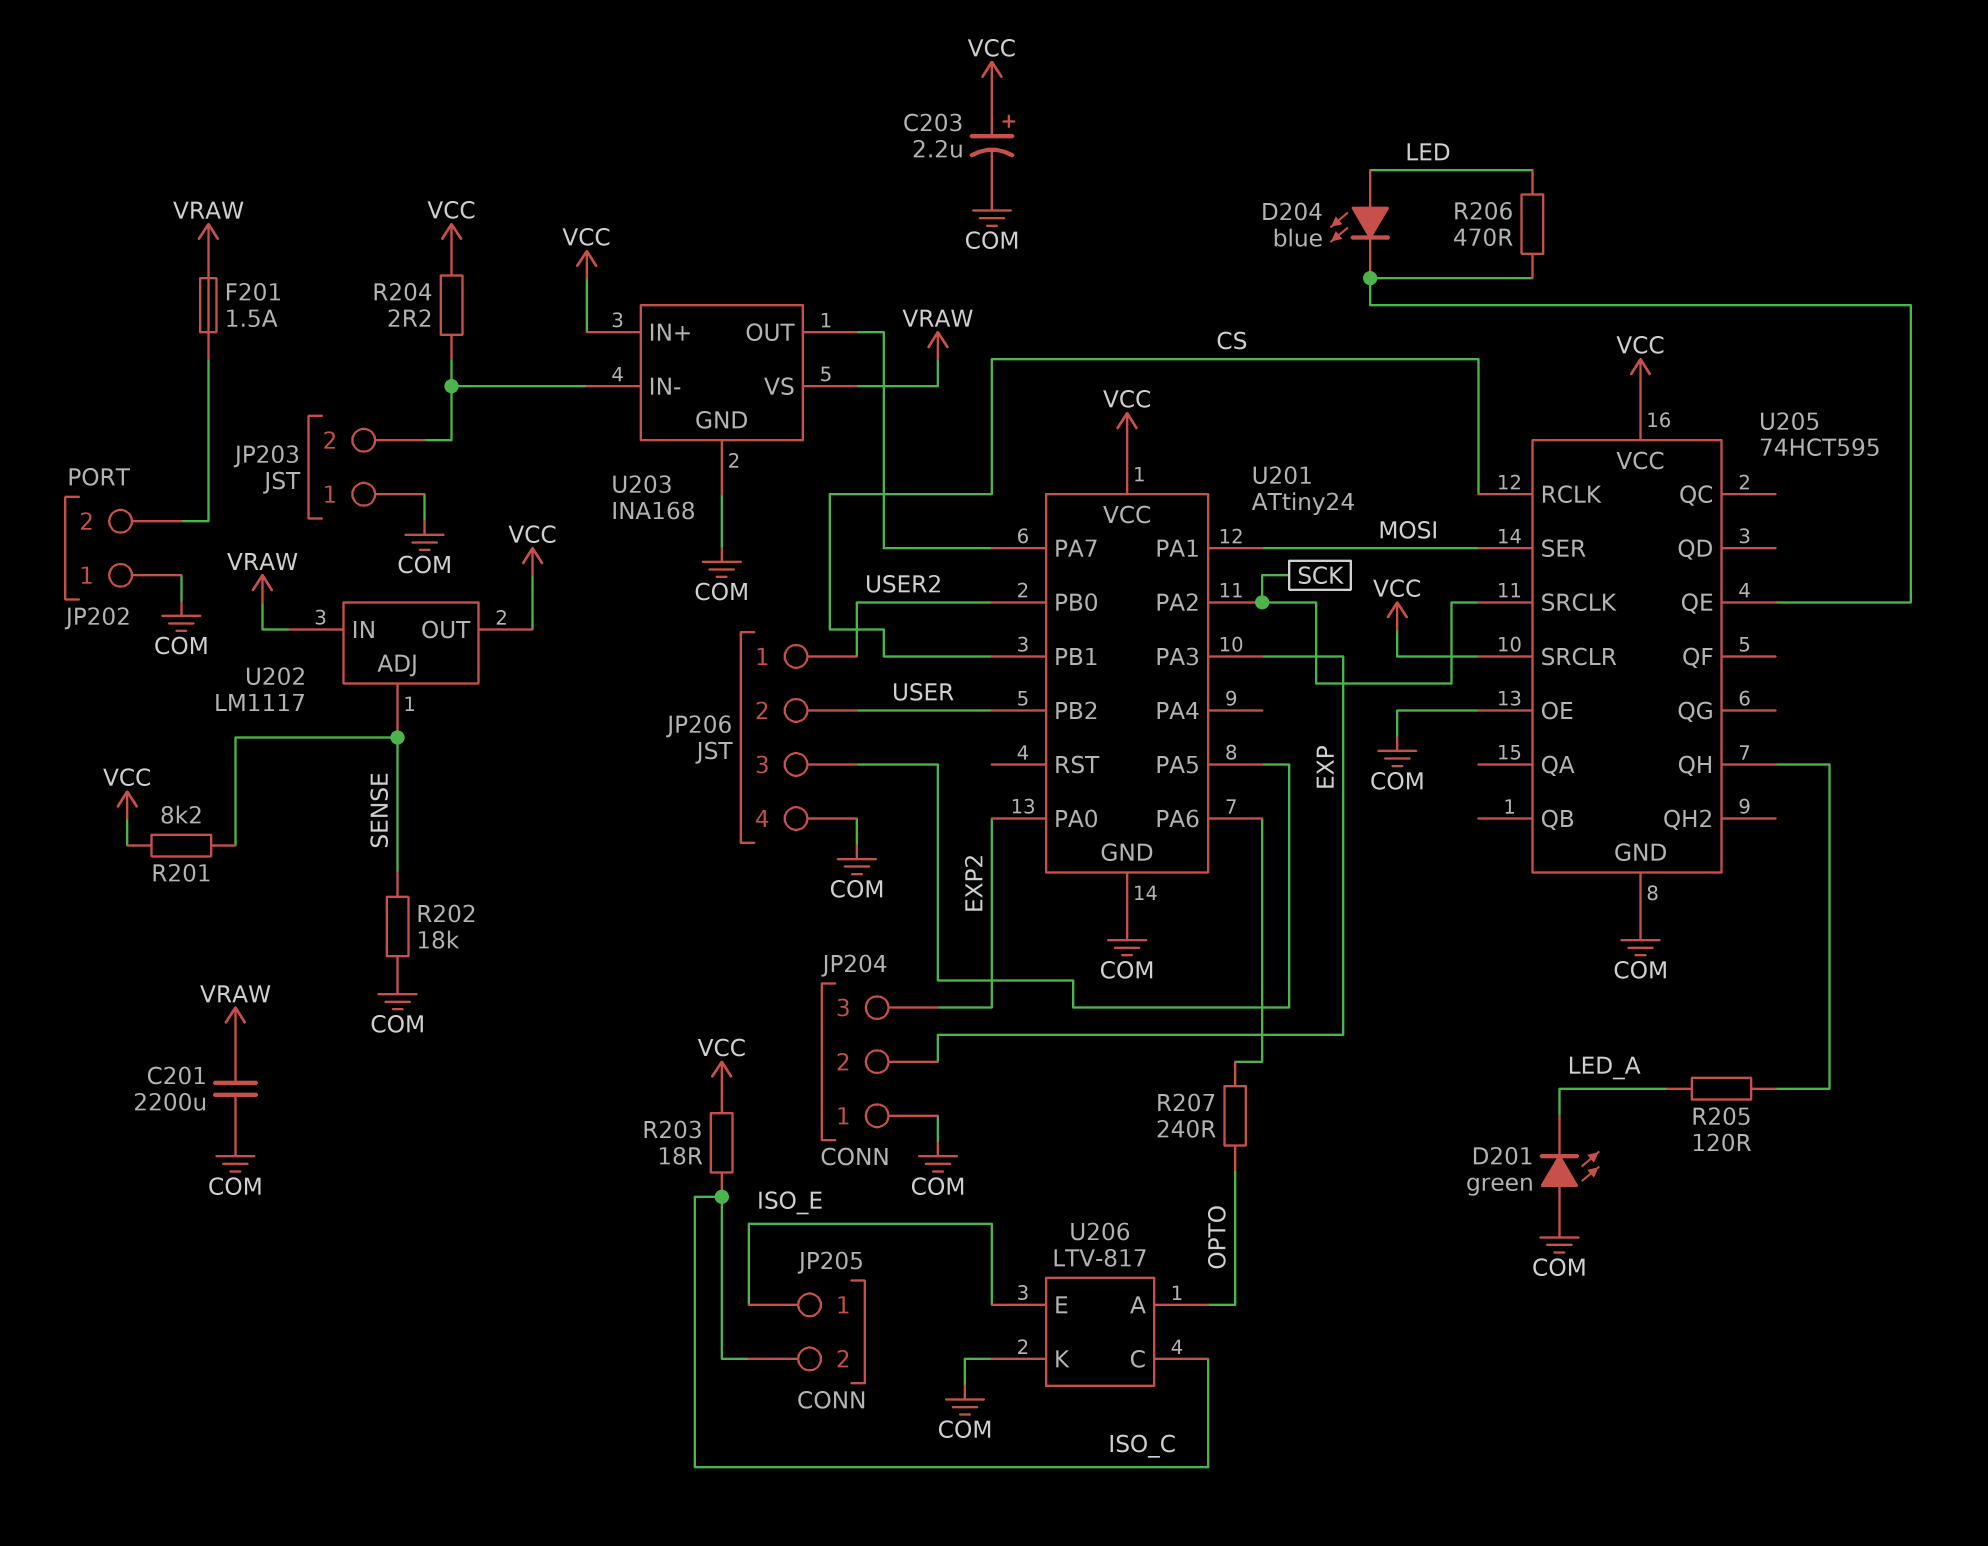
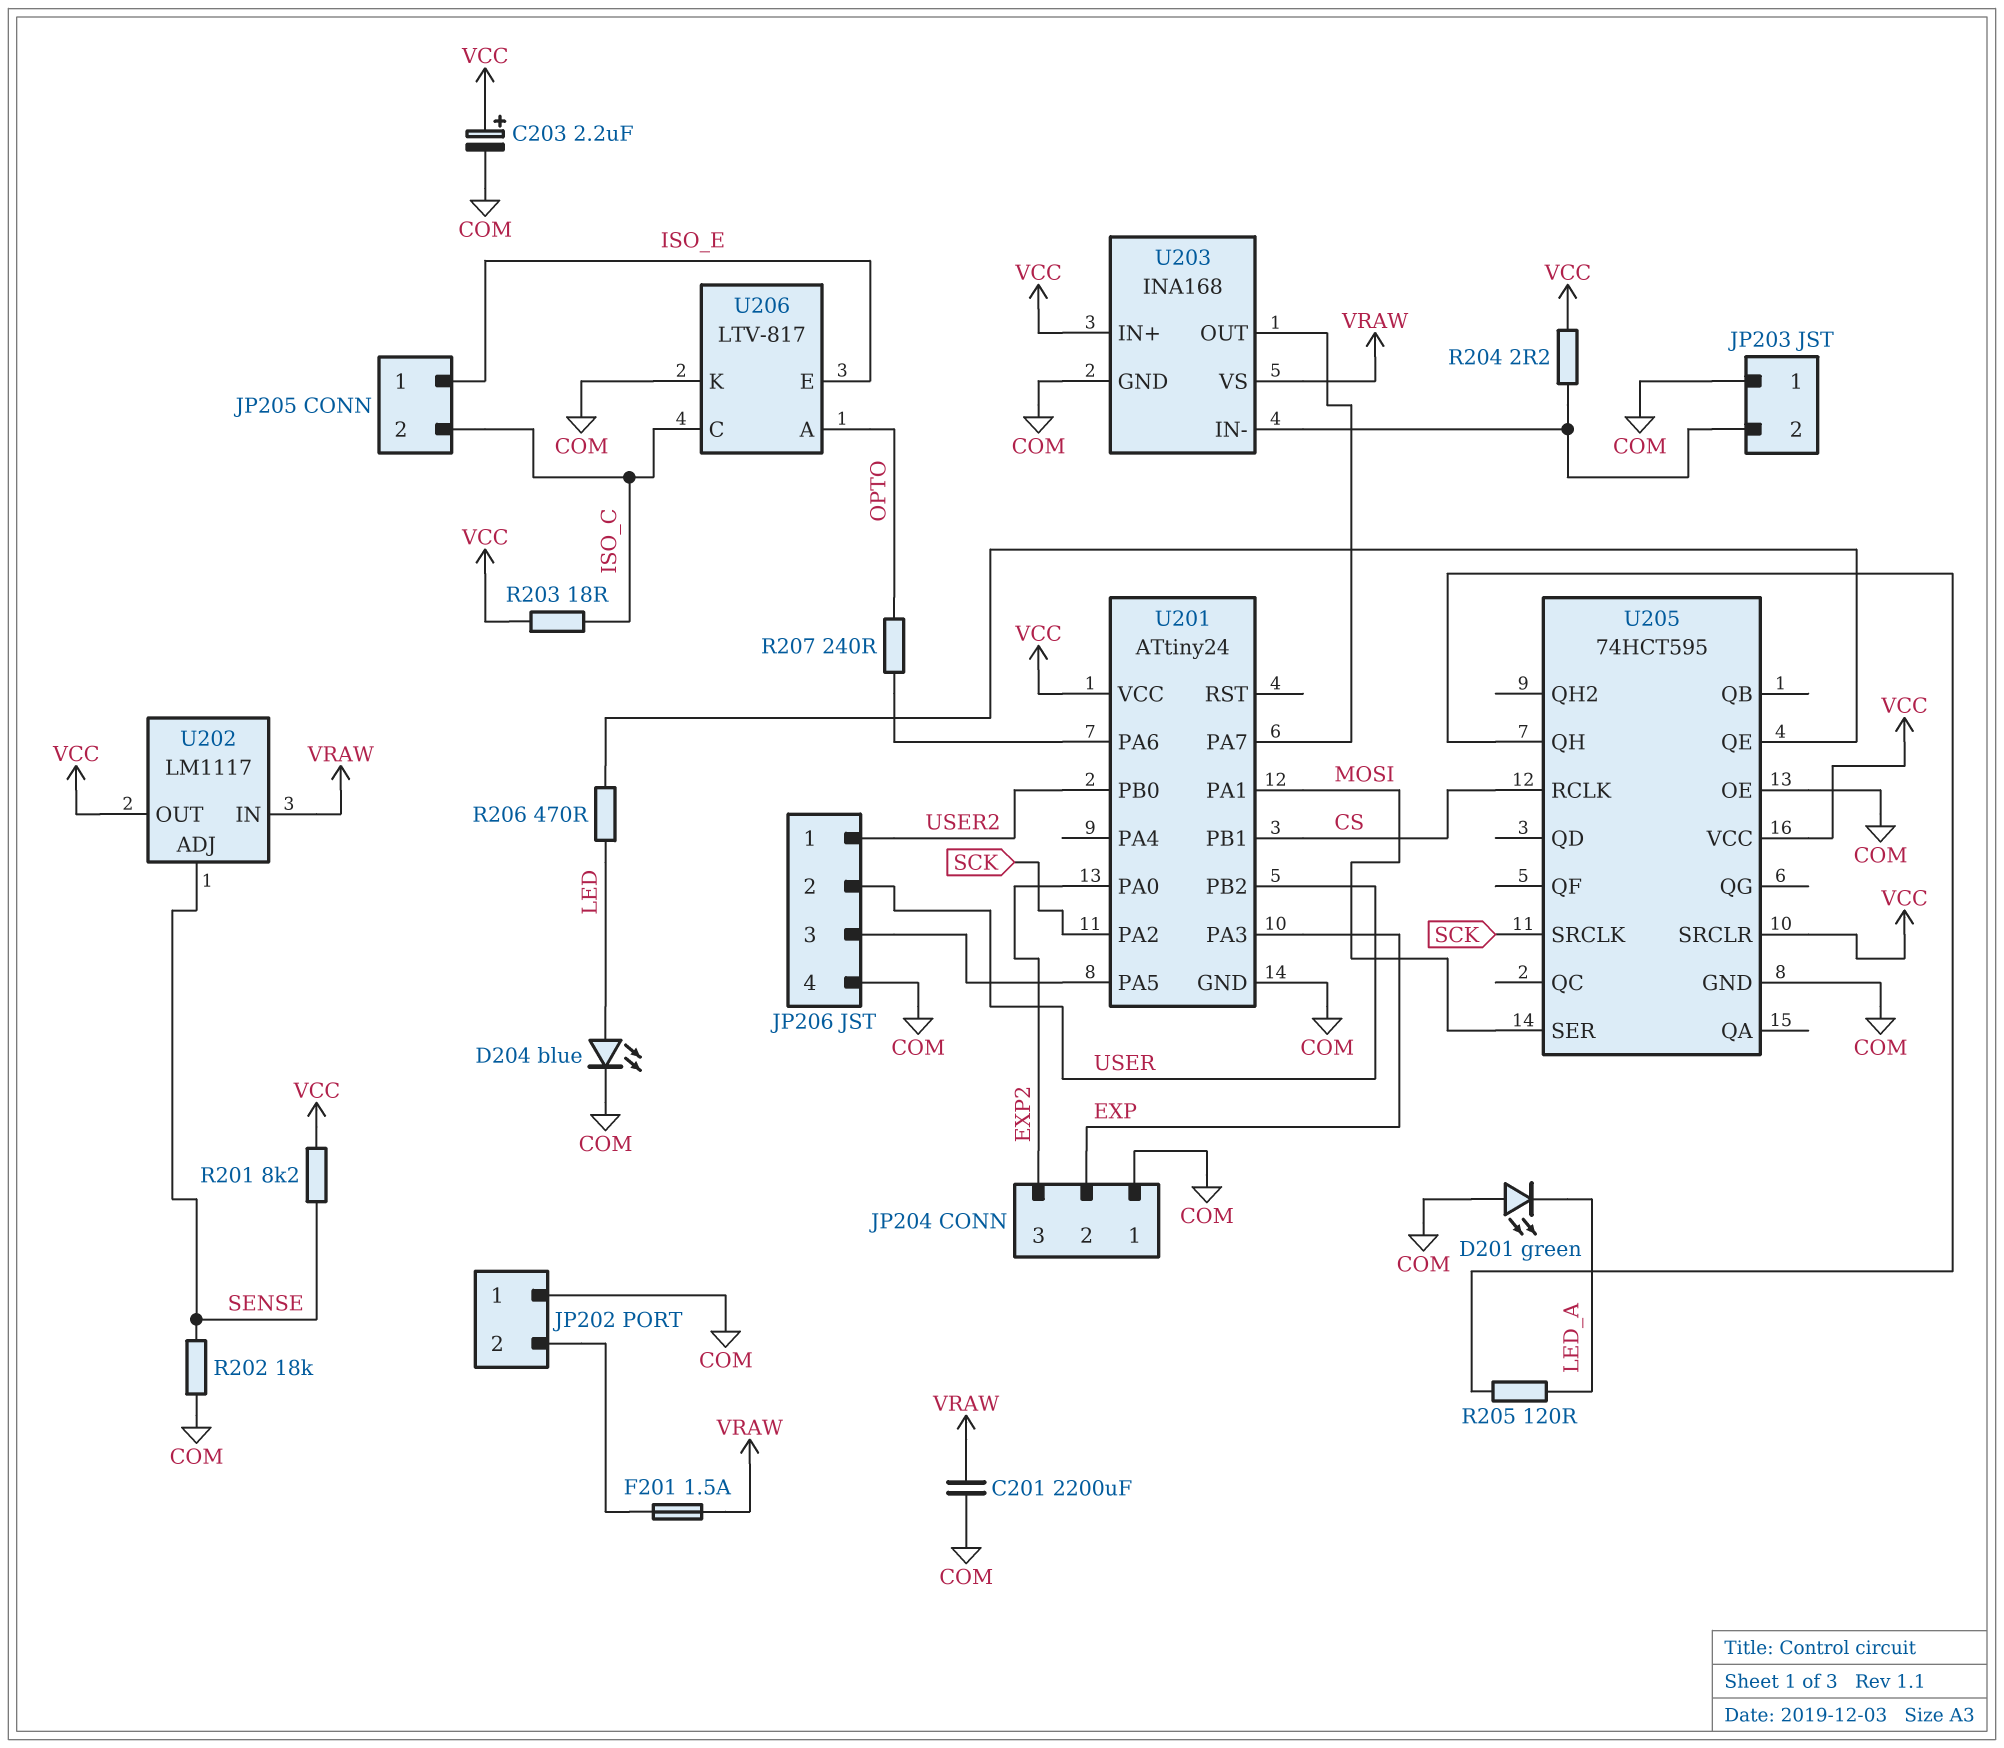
D204: LED blue (A LED, K U205/QE) -> LED blue (A LED, K COM)

